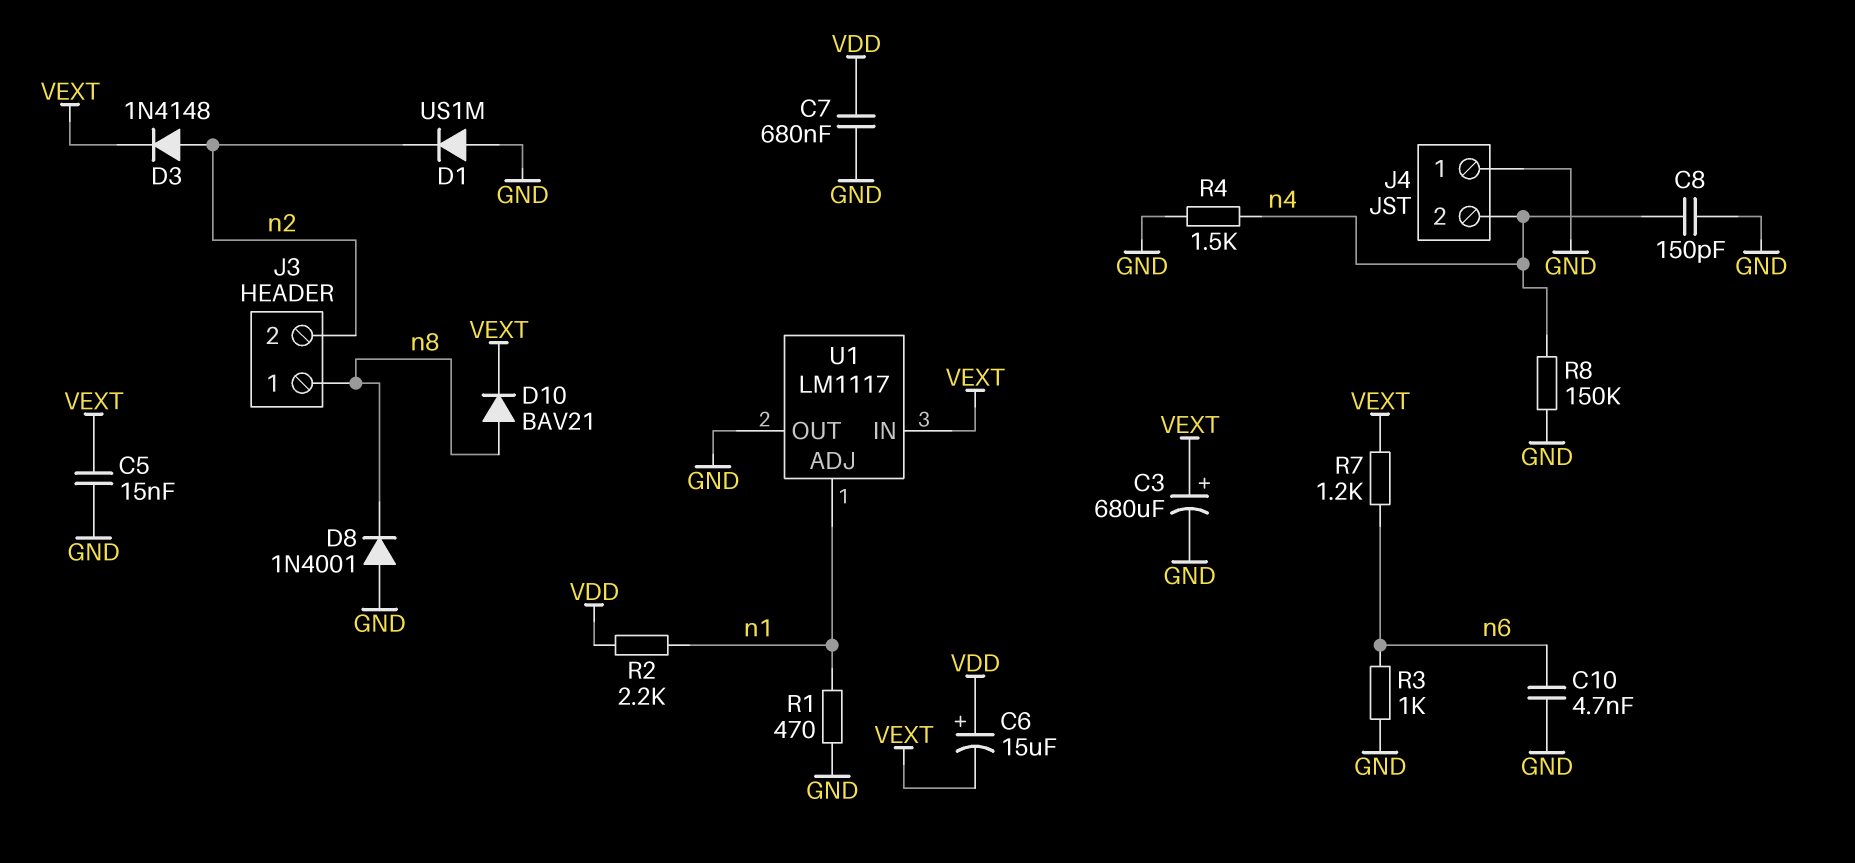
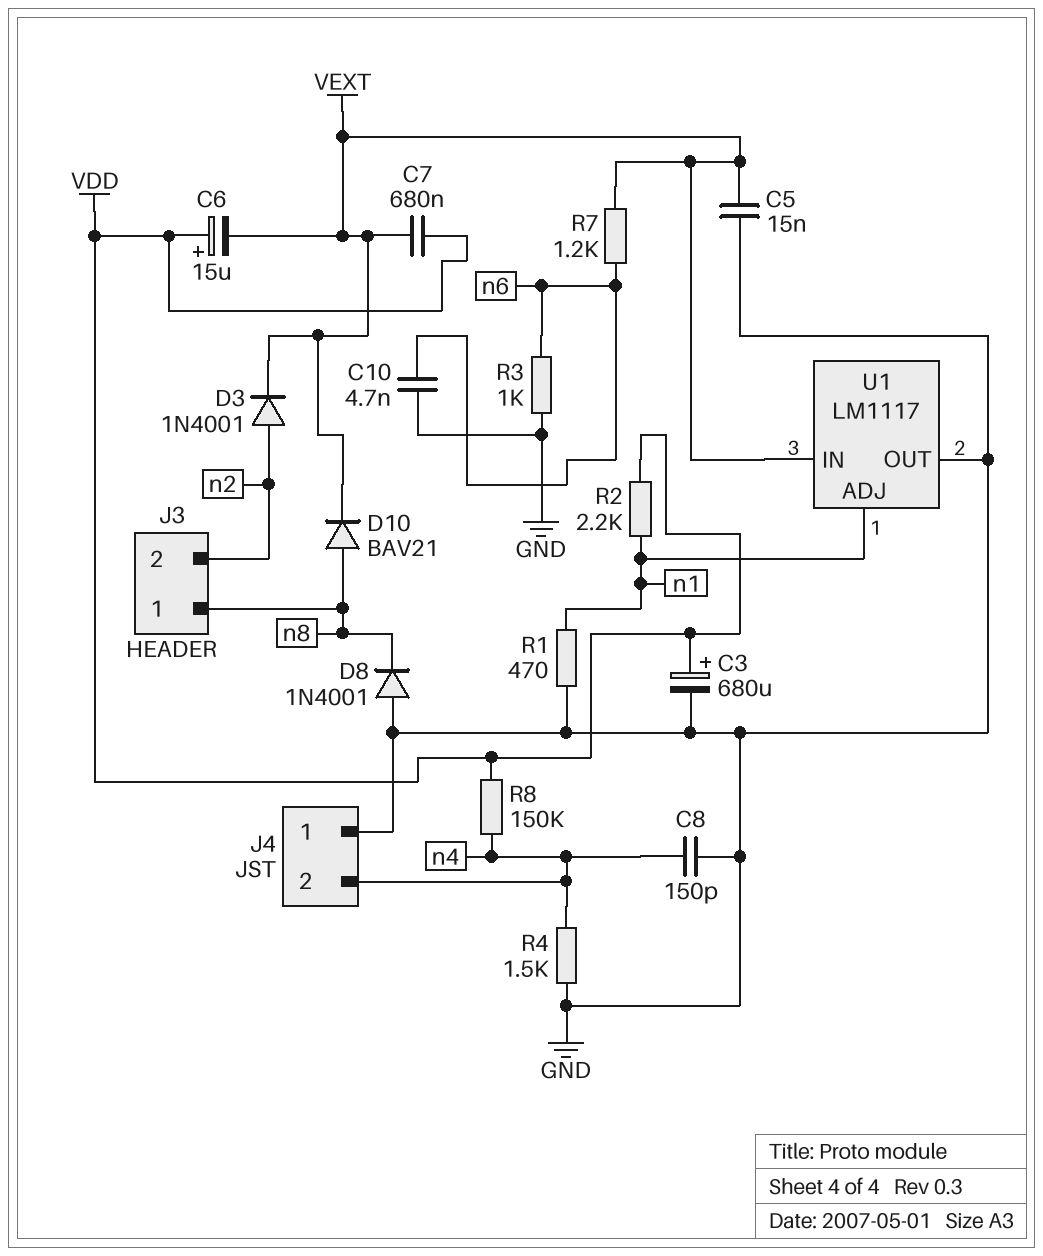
C3: 680uF (plus VEXT, minus GND) -> 680uF (plus VDD, minus GND)
C7: 680nF (GND, VDD) -> 680nF (VDD, VEXT)
D1: diode US1M (A GND, K n2) -> none
D3: diode 1N4148 (A n2, K VEXT) -> diode 1N4001 (A n2, K VEXT)
R8: 150k (GND, n4) -> 150k (VDD, n4)

